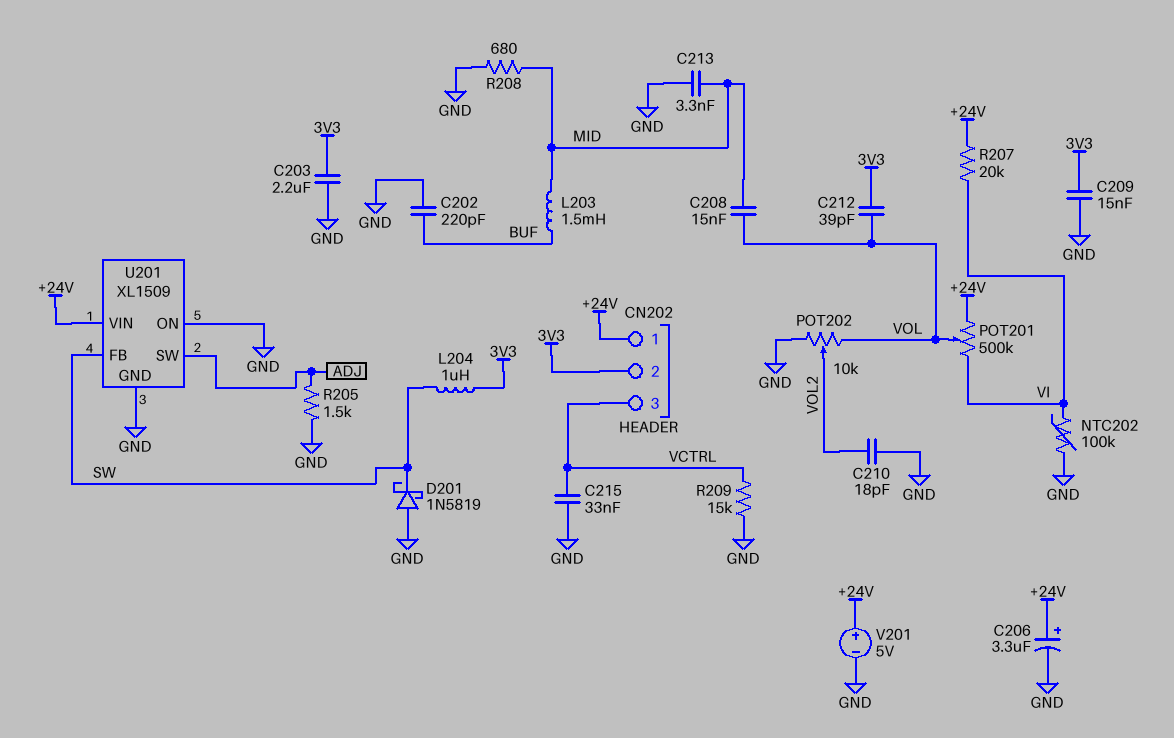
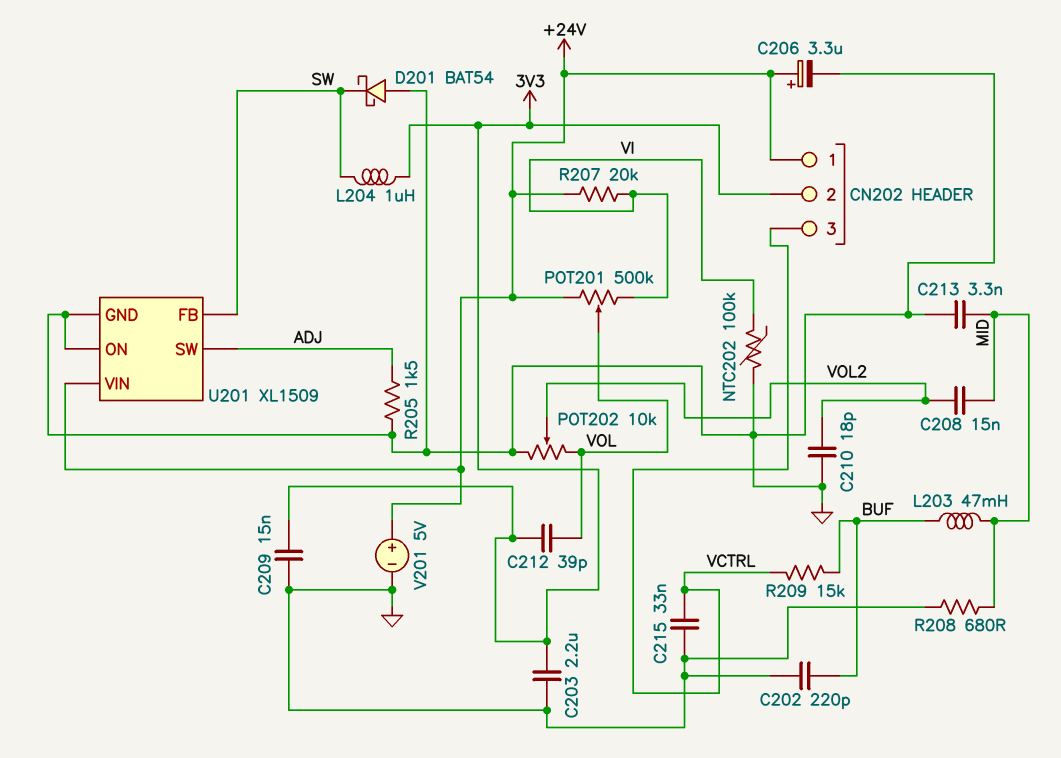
C208: 15nF (MID, VOL) -> 15nF (MID, VOL2)
D201: schottky 1N5819 (A GND, K SW) -> schottky BAT54 (A GND, K SW)
L203: 1.5mH (BUF, MID) -> 47mH (BUF, MID)
R209: 15k (GND, VCTRL) -> 15k (BUF, VCTRL)

